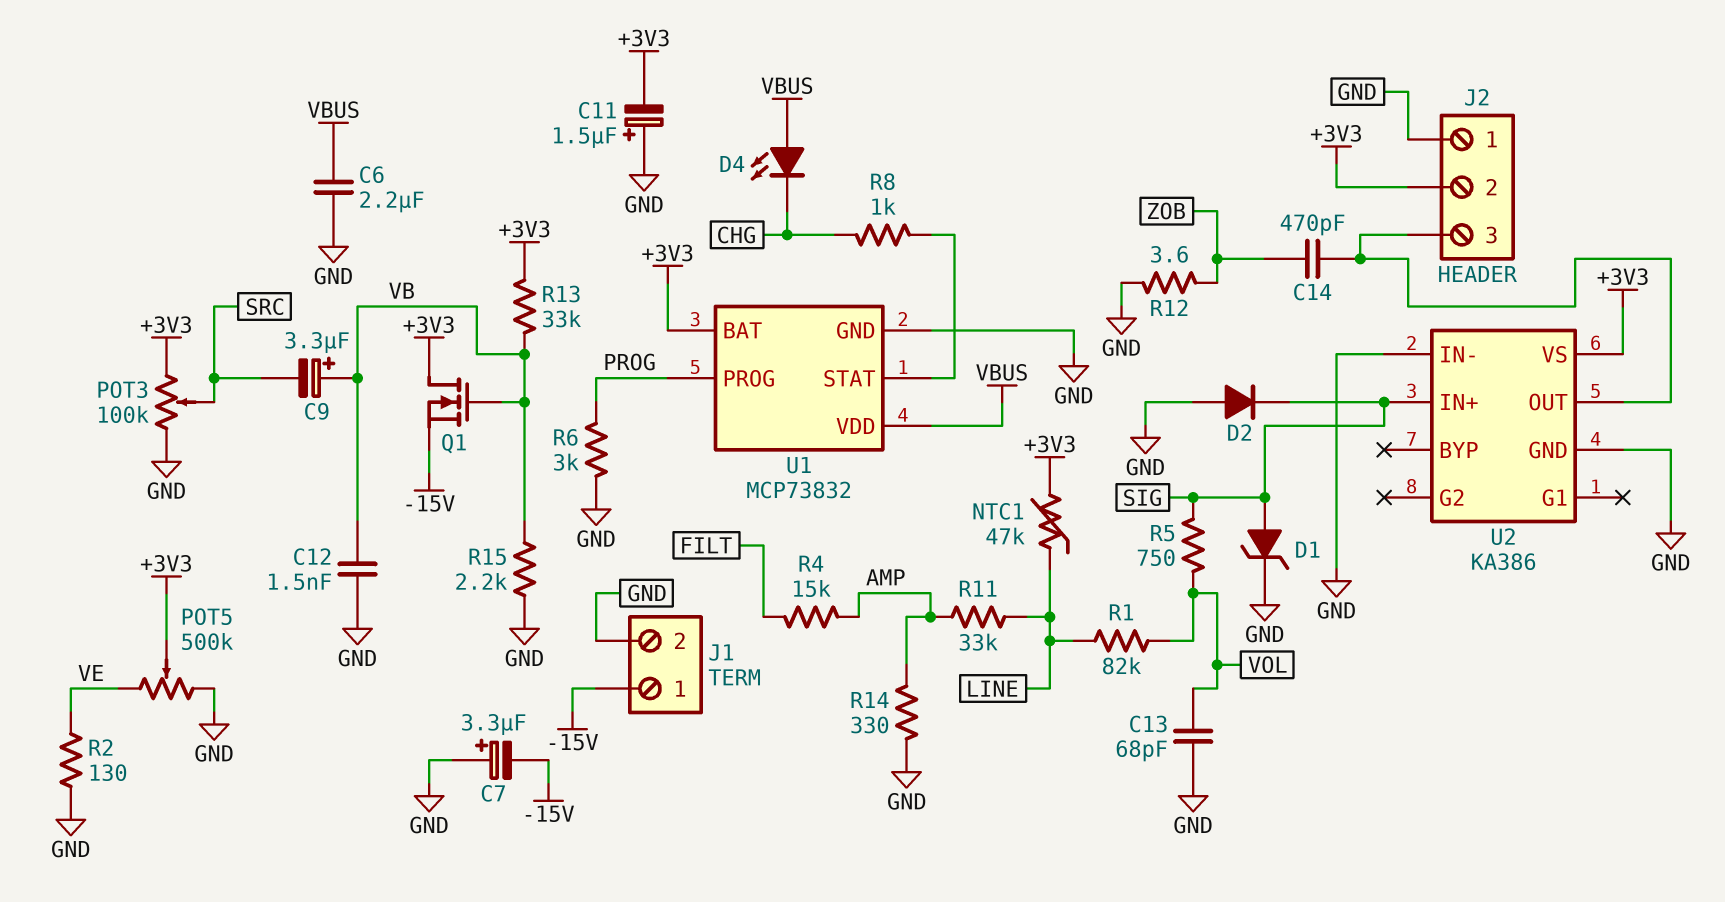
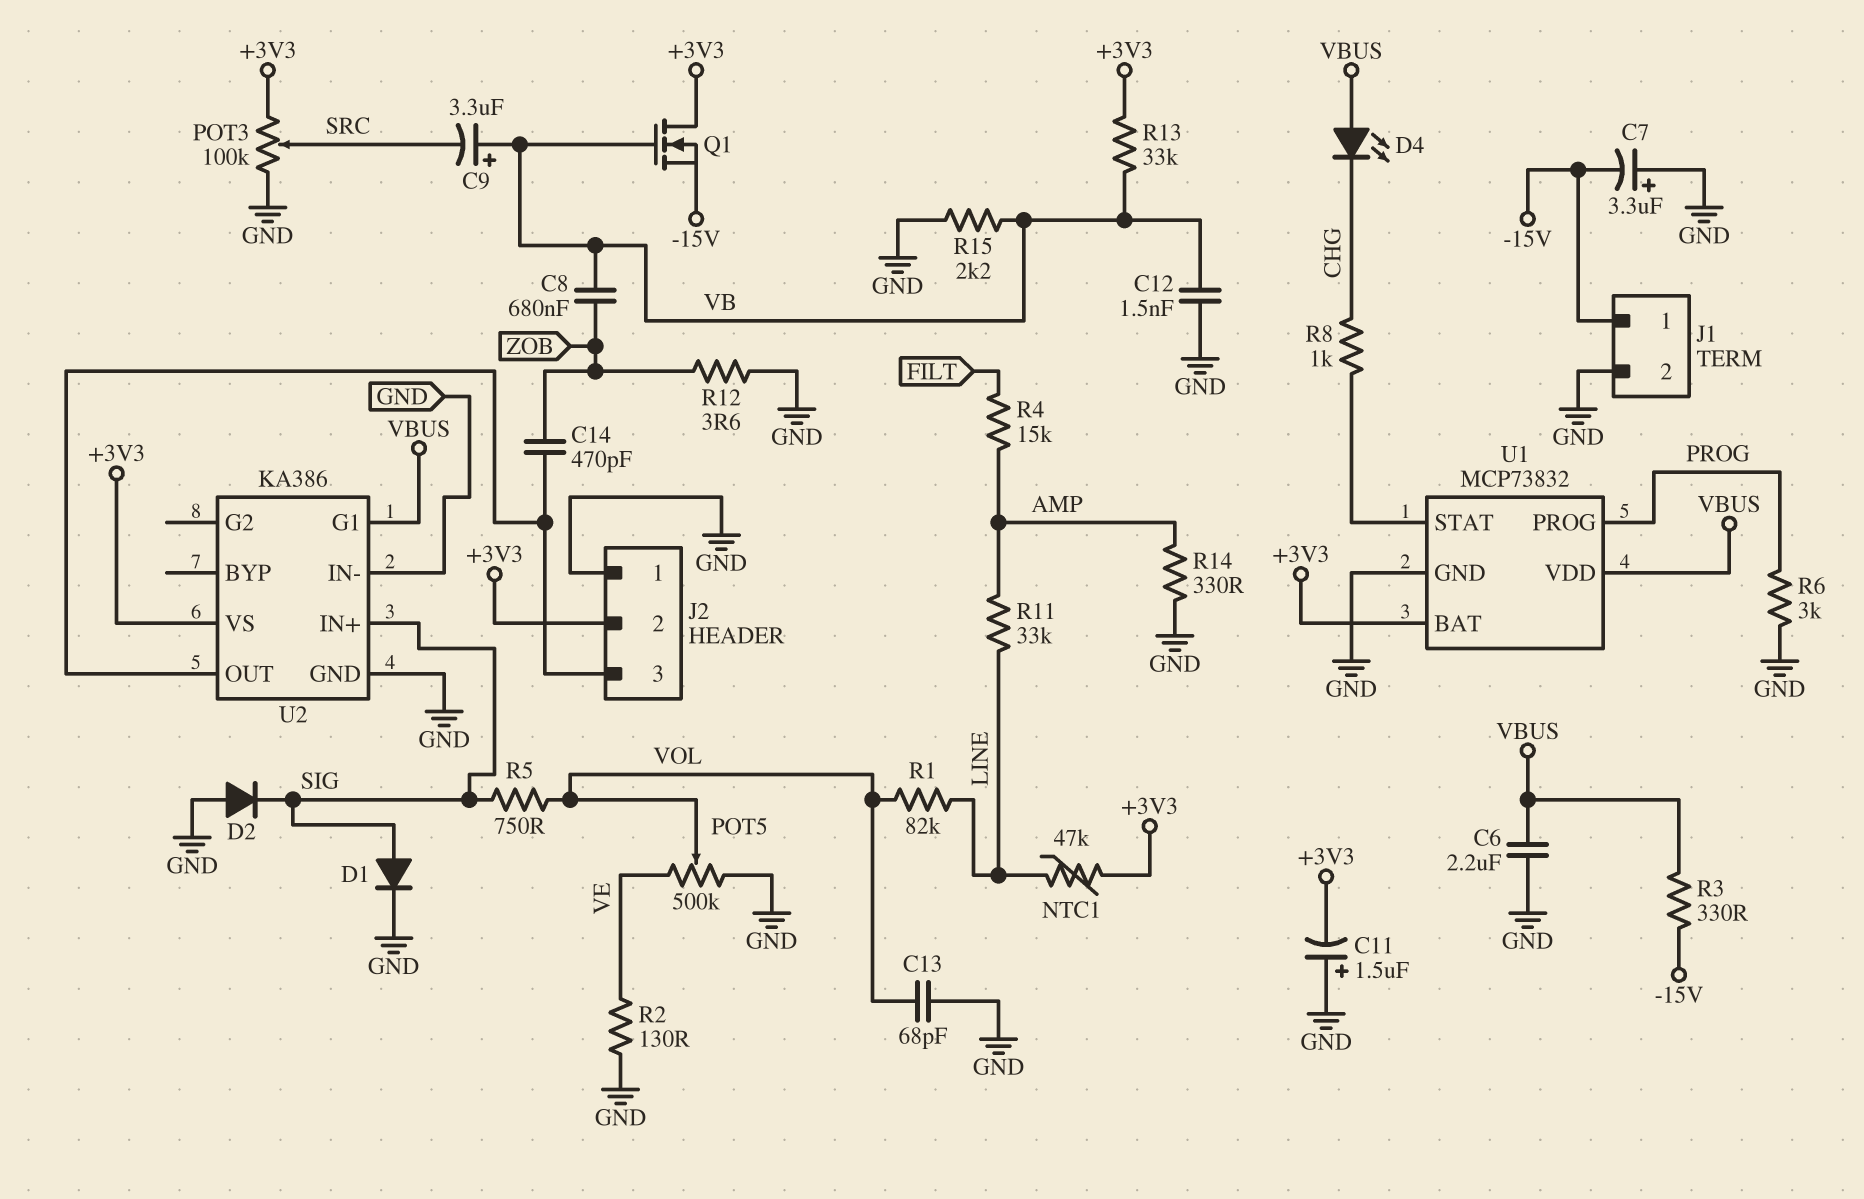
C8: none -> 680nF (VB, ZOB)
D1: zener (A SIG, K GND) -> diode (A SIG, K GND)
POT5: 500k (GND, VE, wiper +3V3) -> 500k (GND, VE, wiper VOL)
R3: none -> 330 (-15V, VBUS)
U2 pin G1: none -> VBUS

